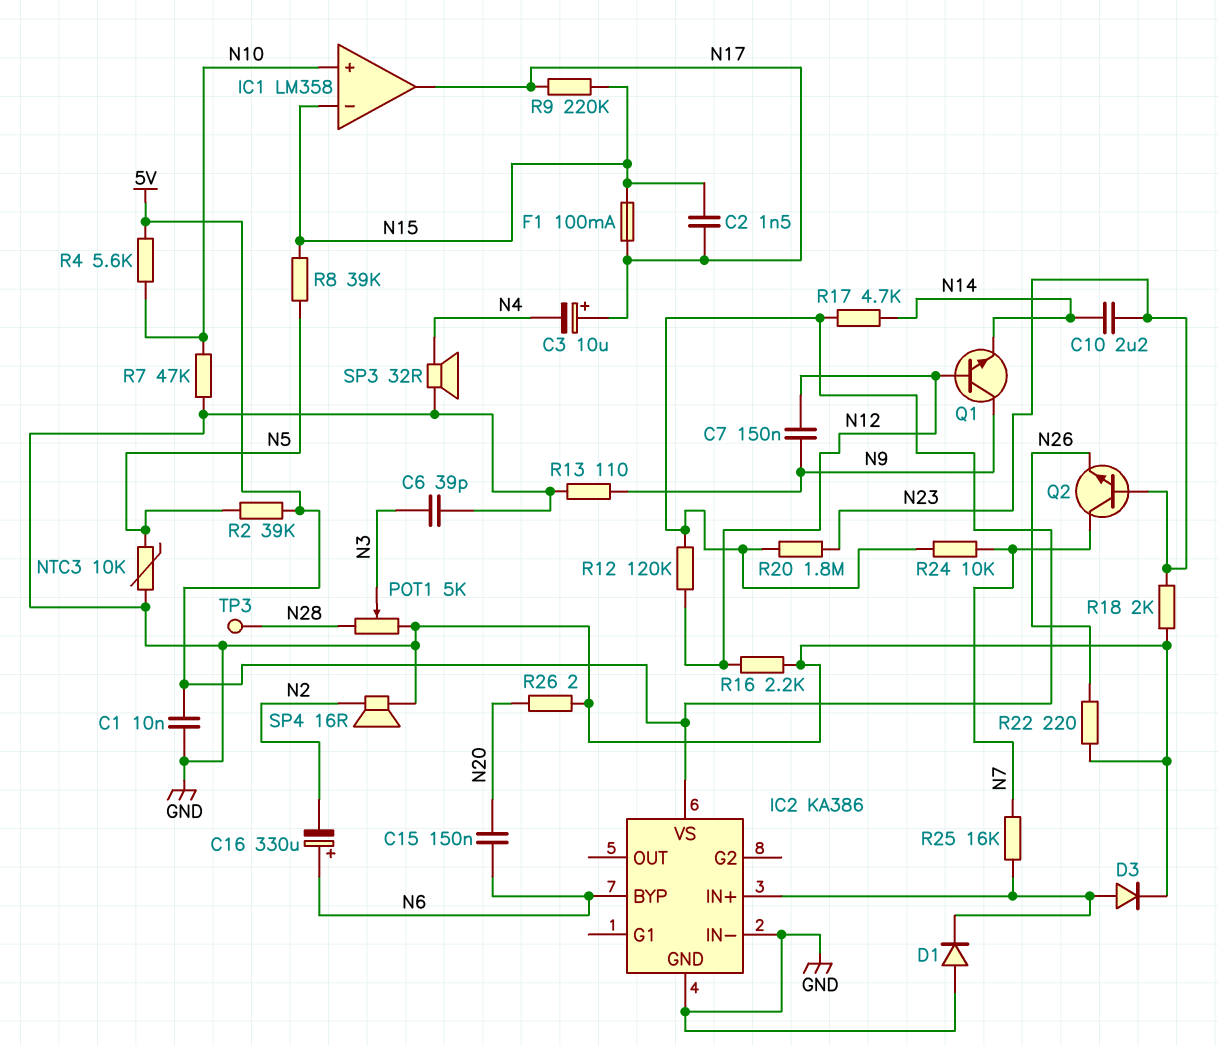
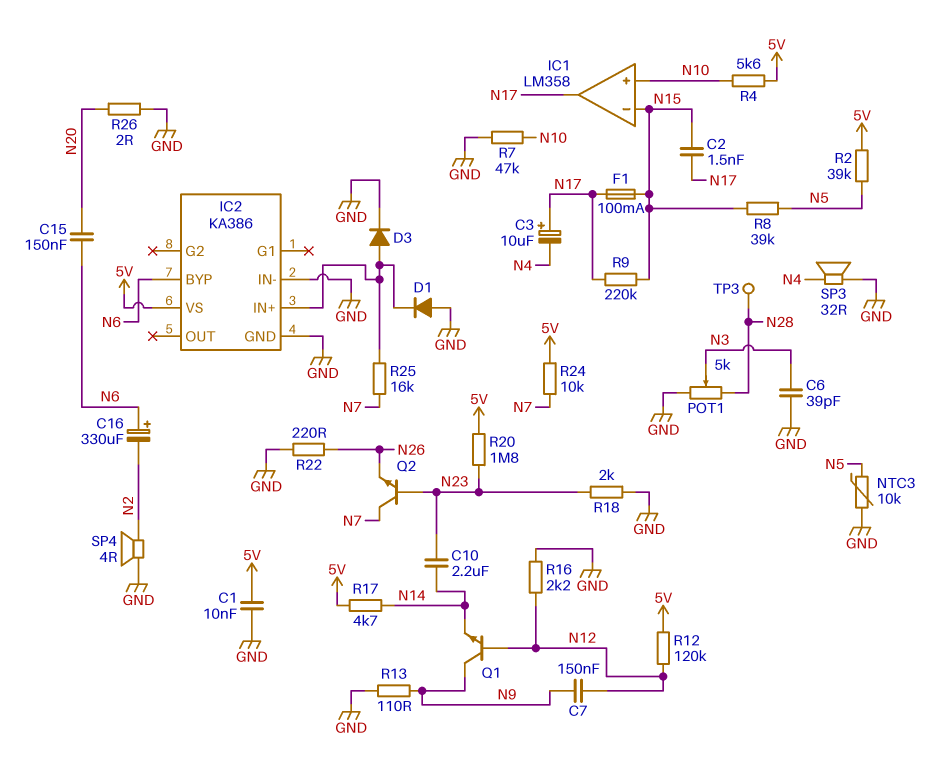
SP4: speaker 16R (GND, N2) -> speaker 4R (GND, N2)

